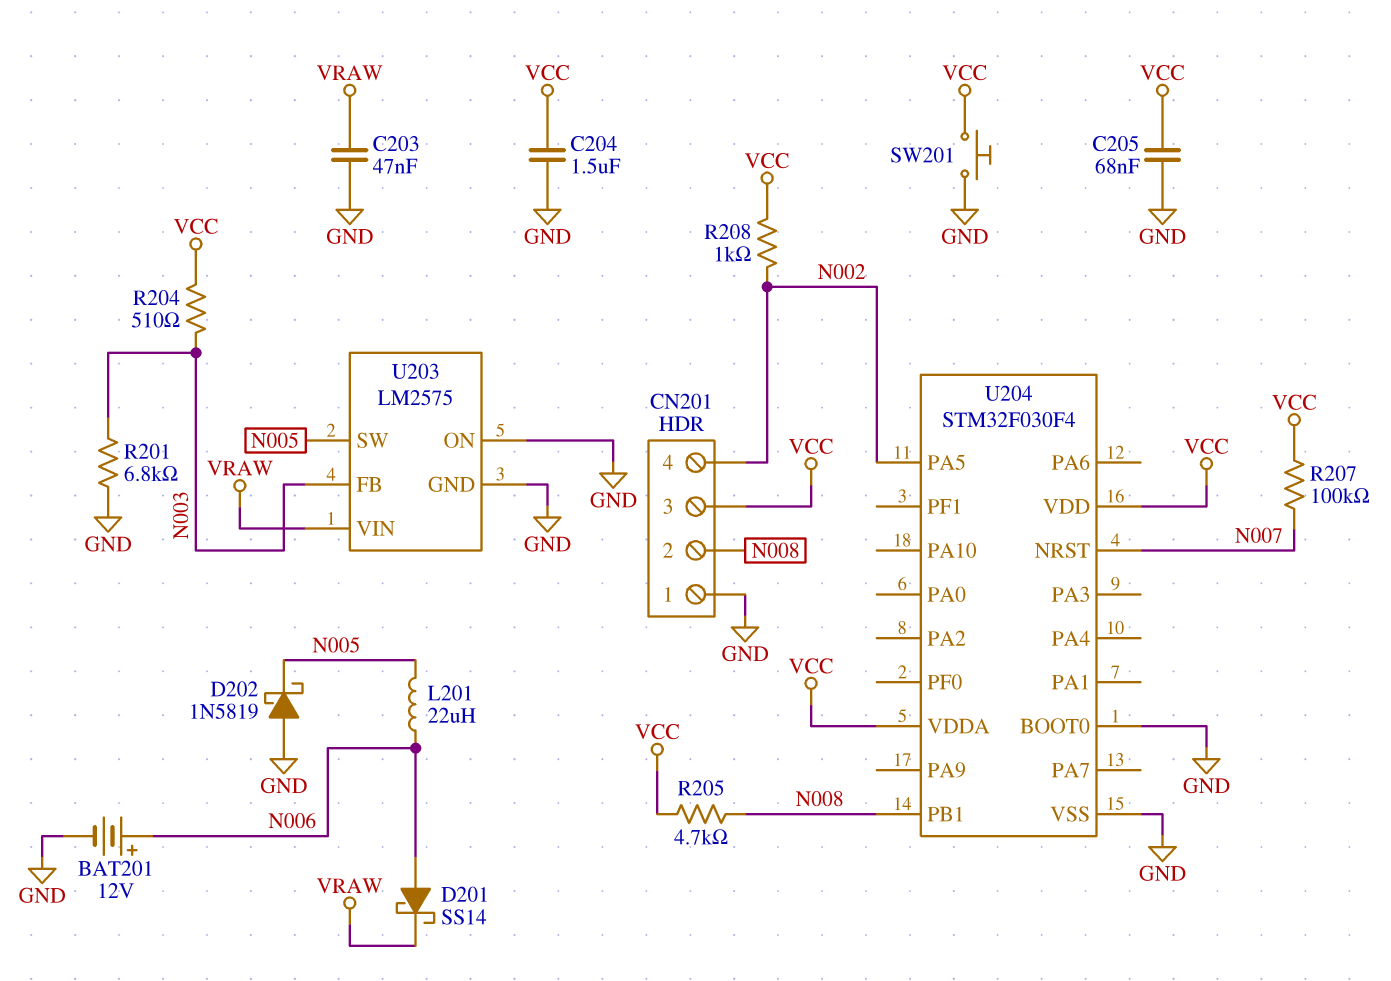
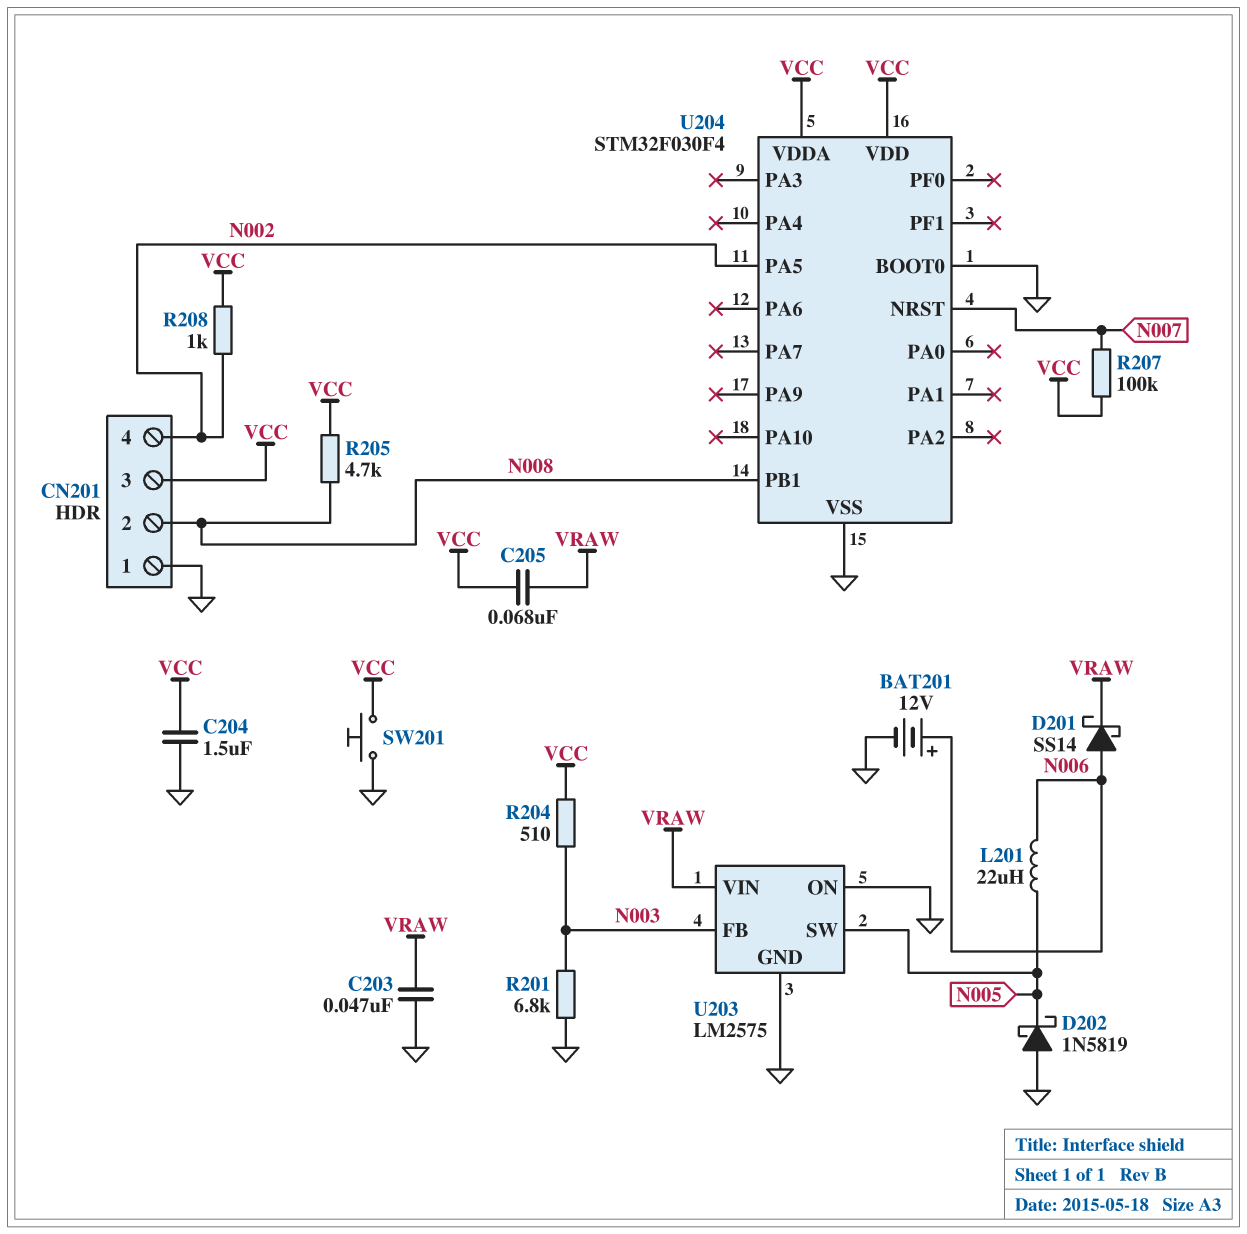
C205: 68nF (GND, VCC) -> 68nF (VCC, VRAW)

